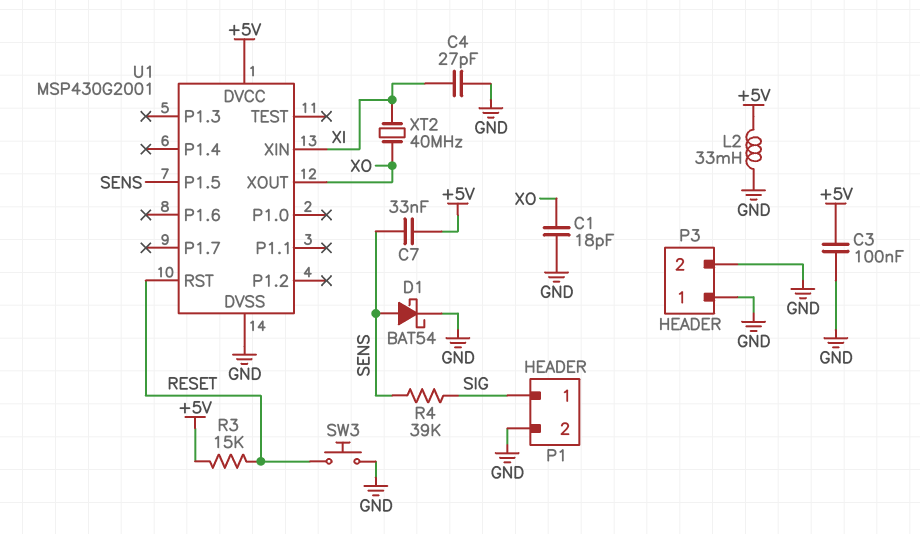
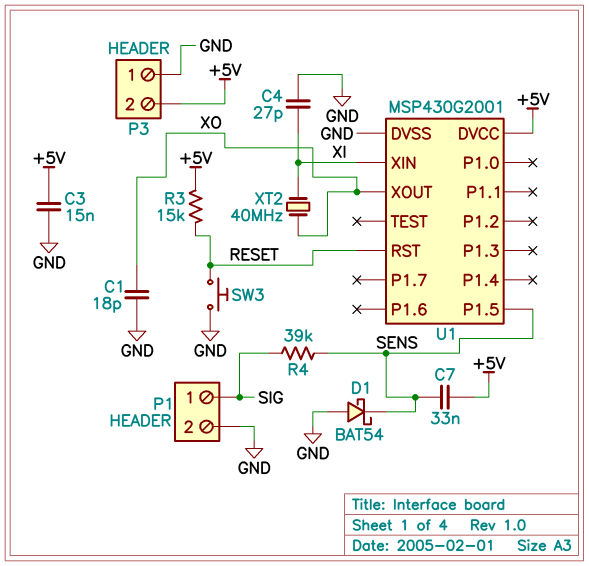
C3: 100nF (+5V, GND) -> 15nF (+5V, GND)
D1: schottky BAT54 (A SENS, K GND) -> schottky BAT54 (A GND, K SENS)
L2: 33mH (+5V, GND) -> none
P3 pin 2: GND -> +5V

